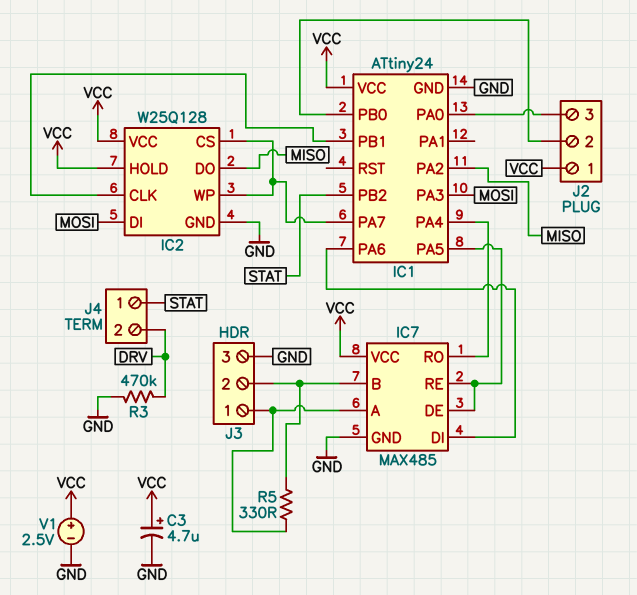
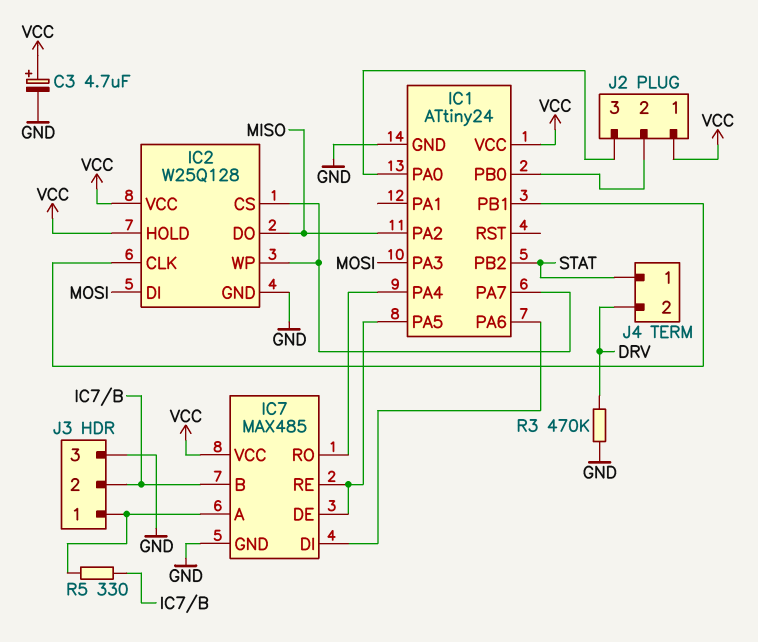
V1: 2.5V (plus VCC, minus GND) -> none

